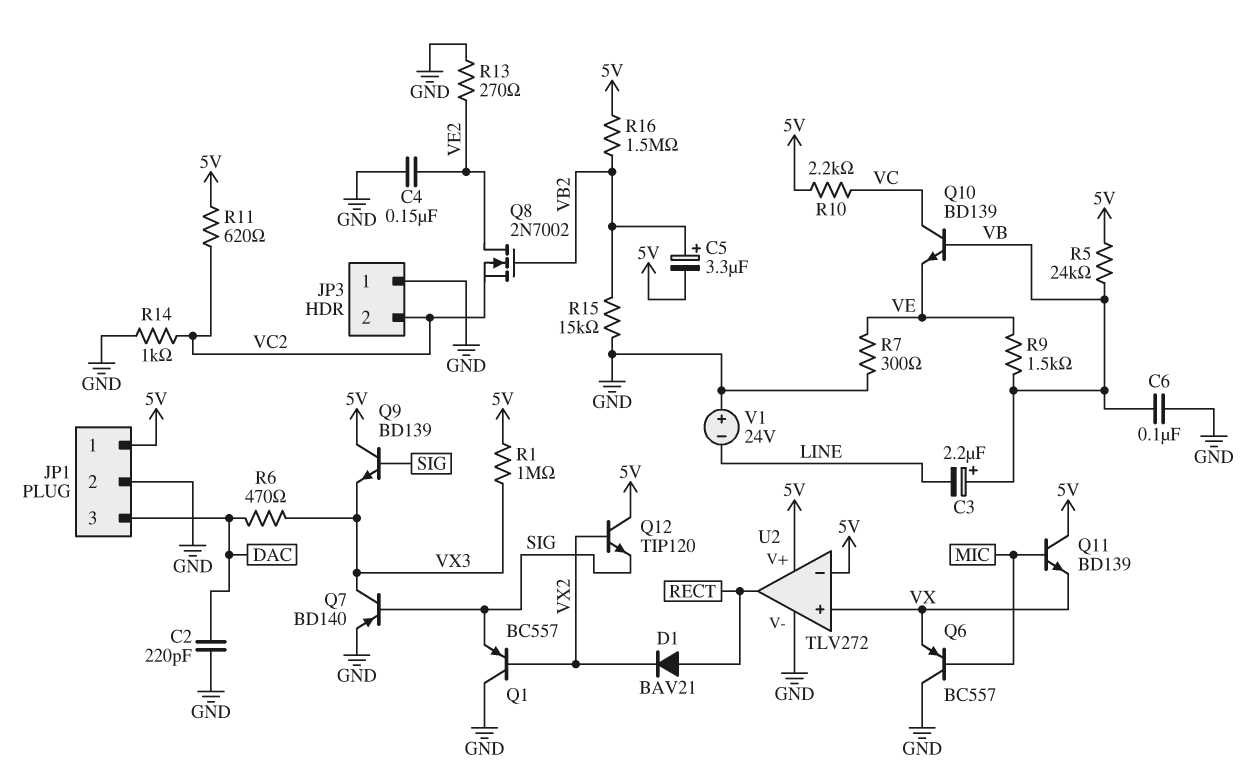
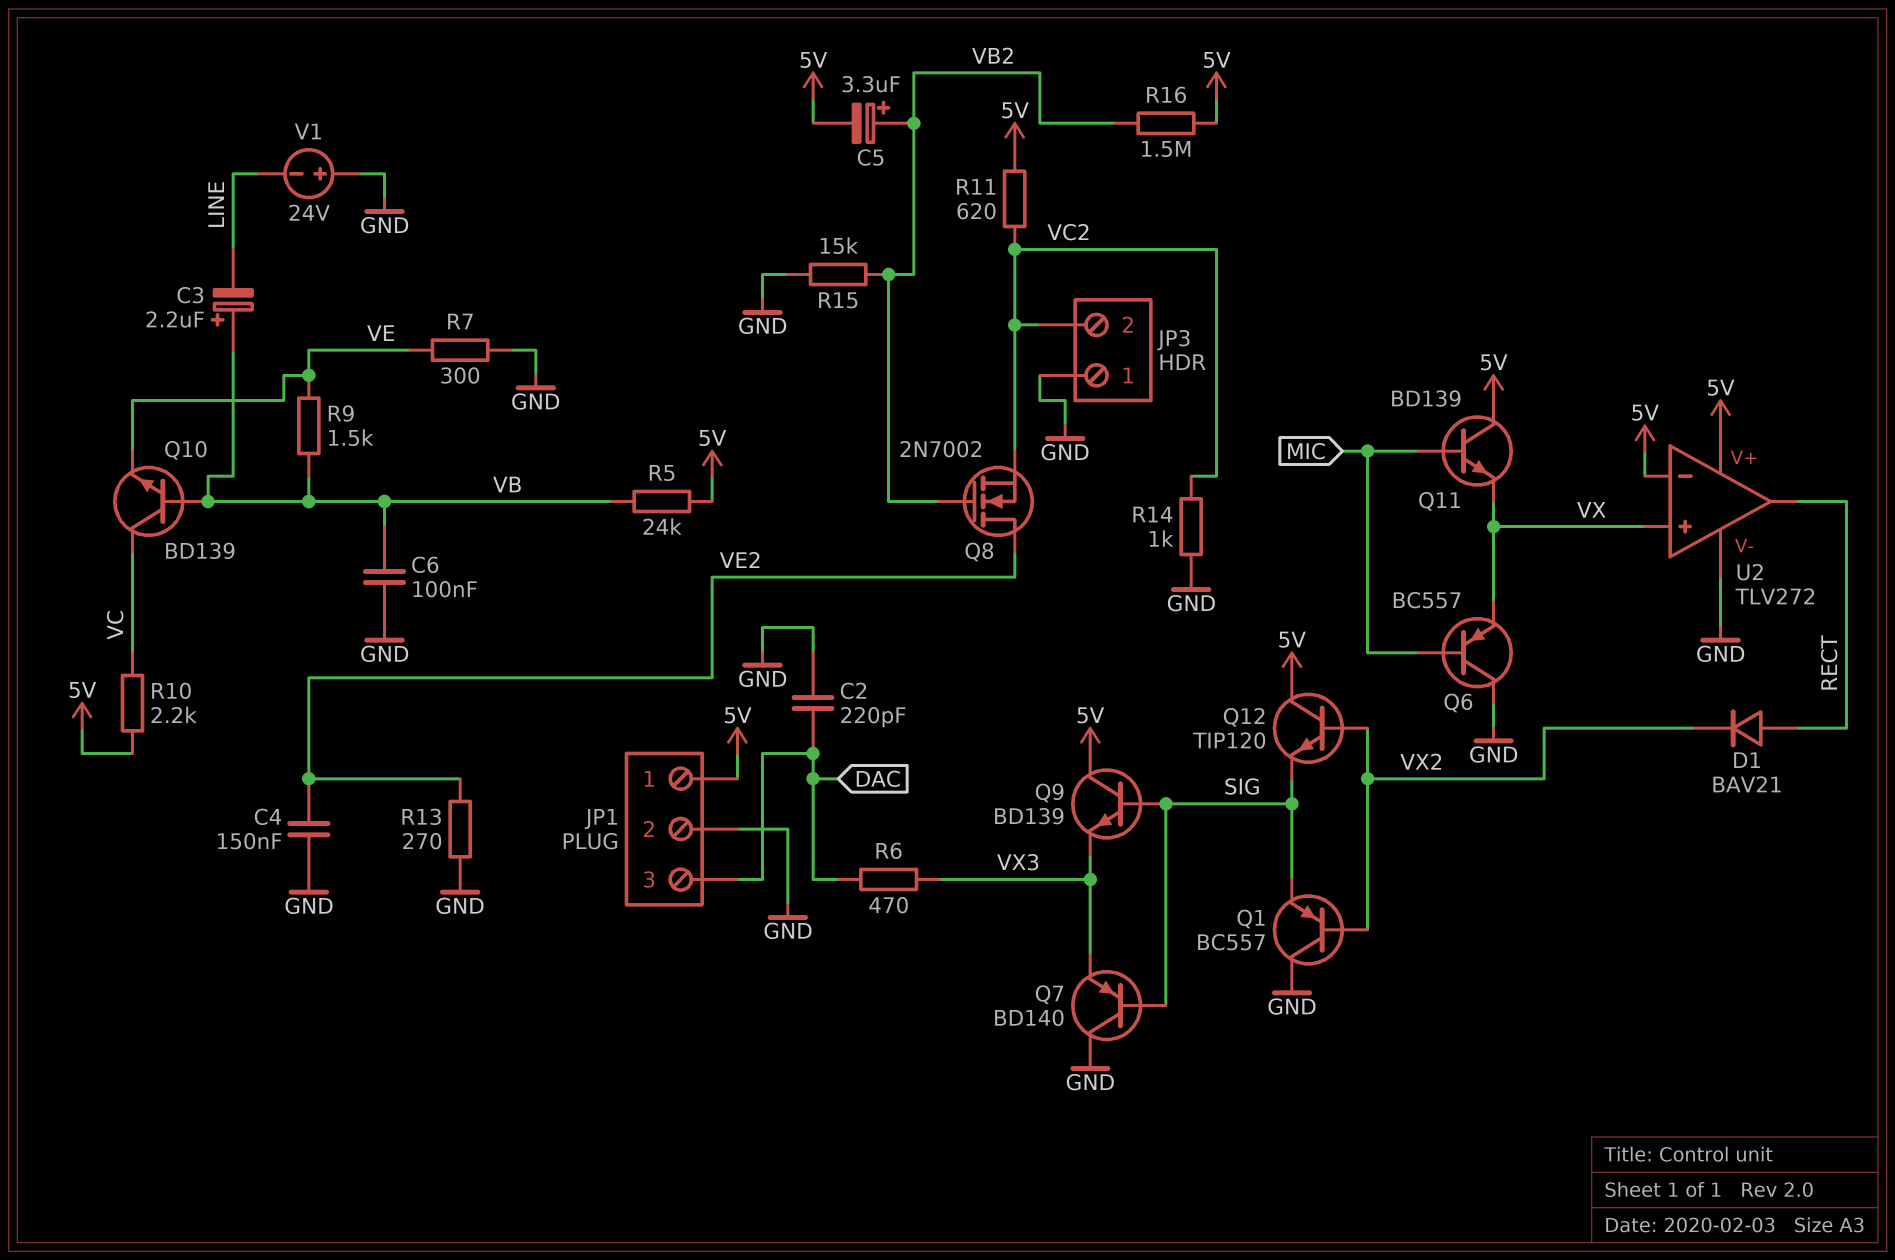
Q7: PNP BD140 (B SIG, C VX3, E GND) -> PNP BD140 (B SIG, C GND, E VX3)
R1: 1M (5V, VX3) -> none

